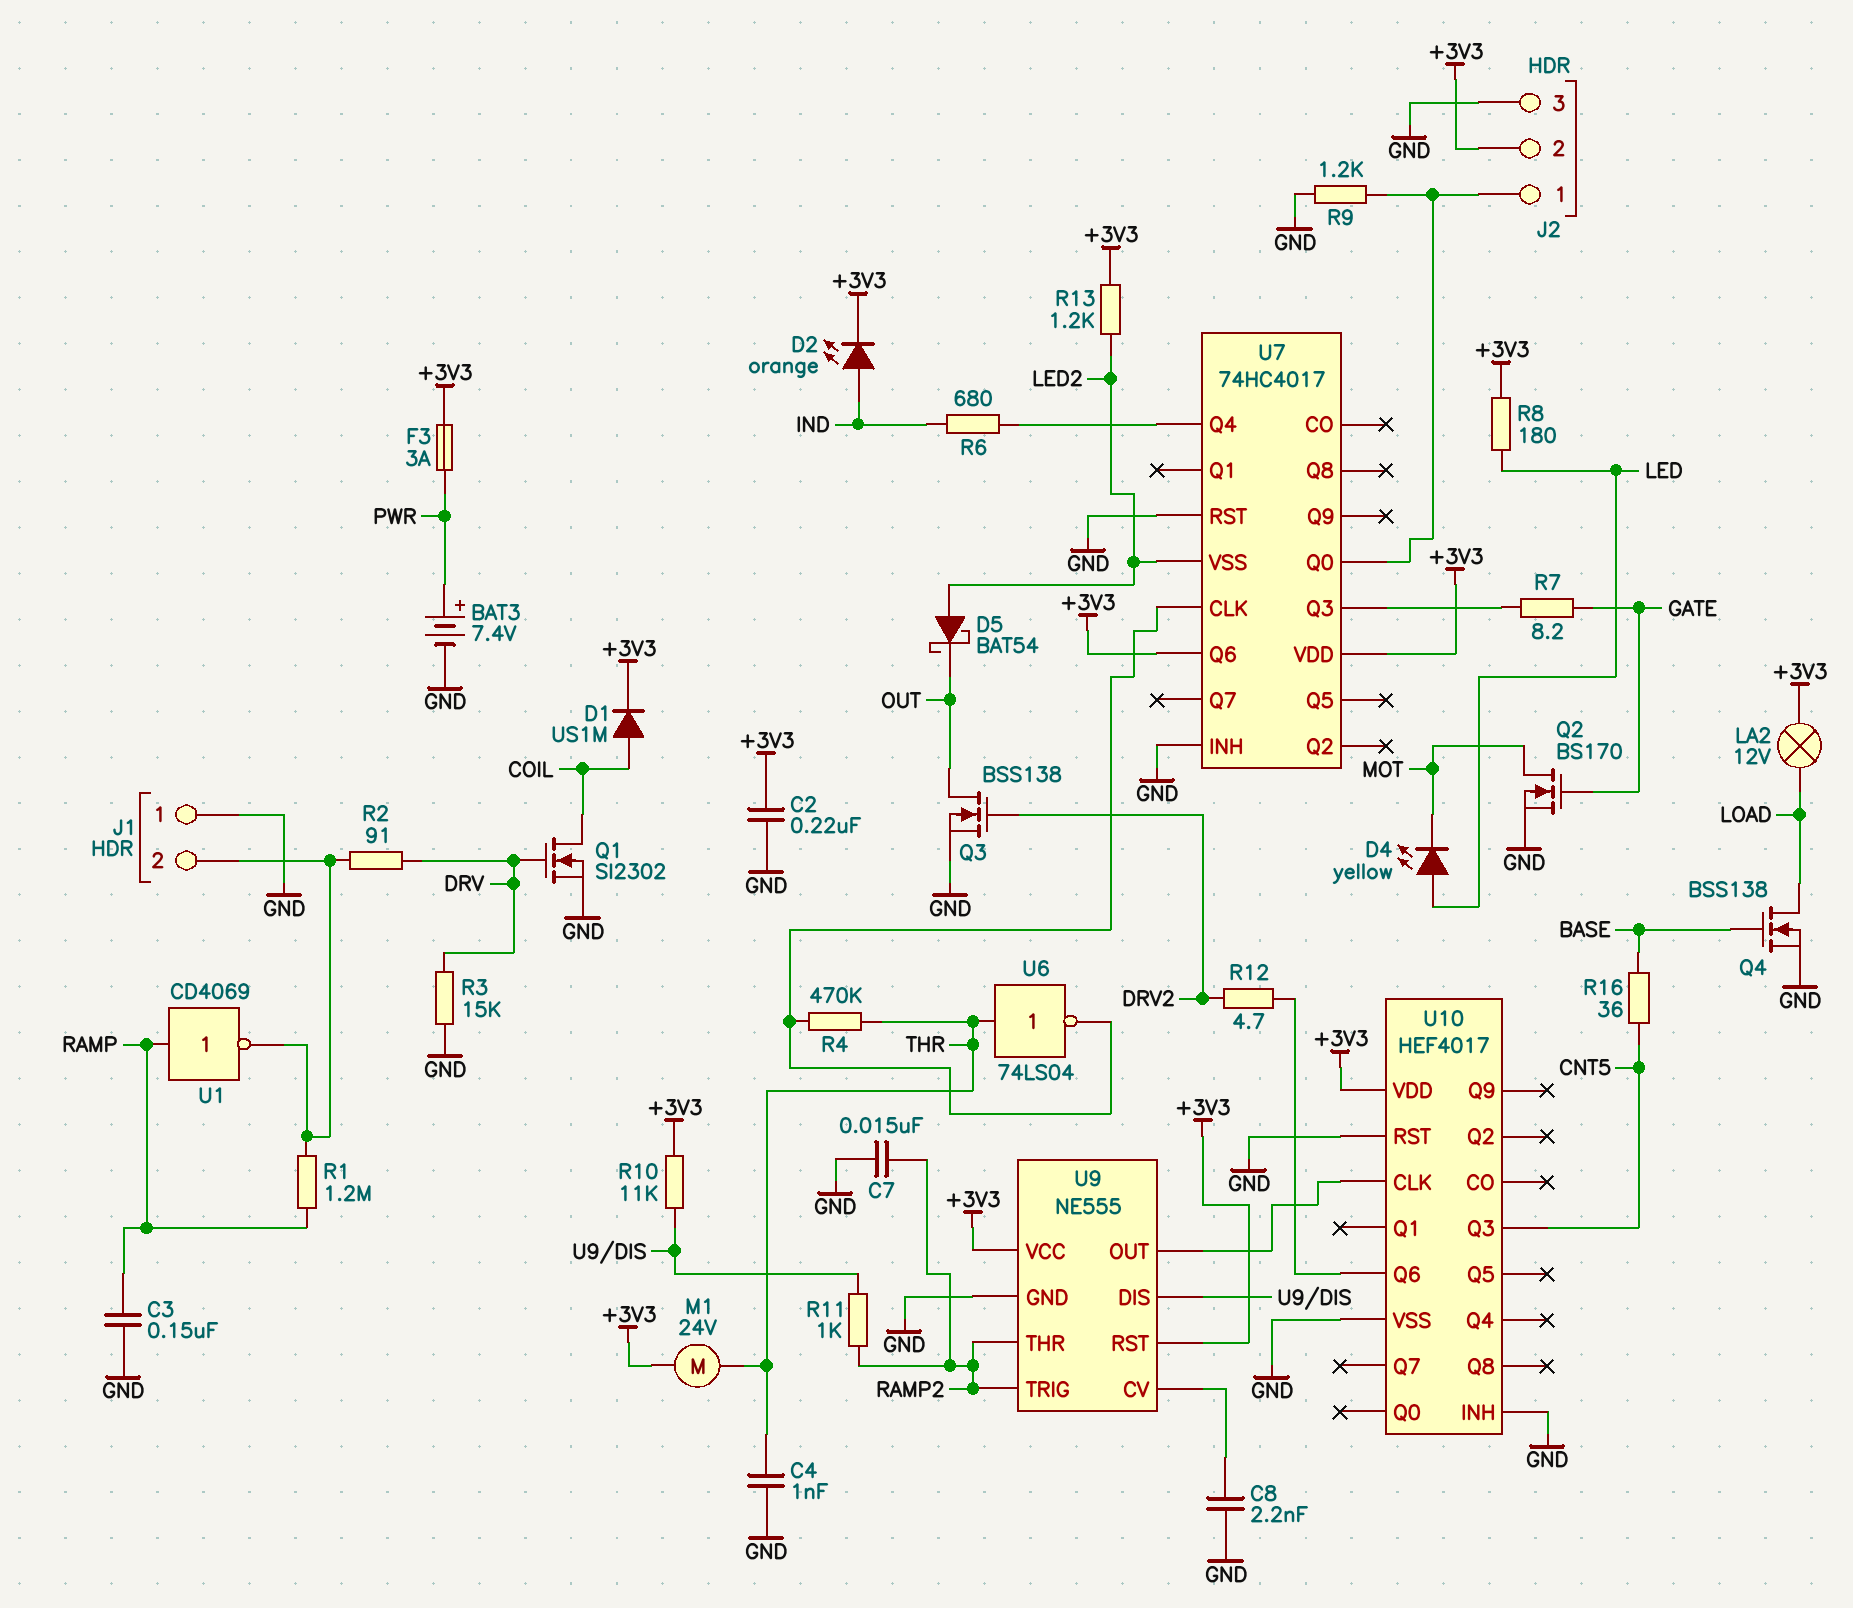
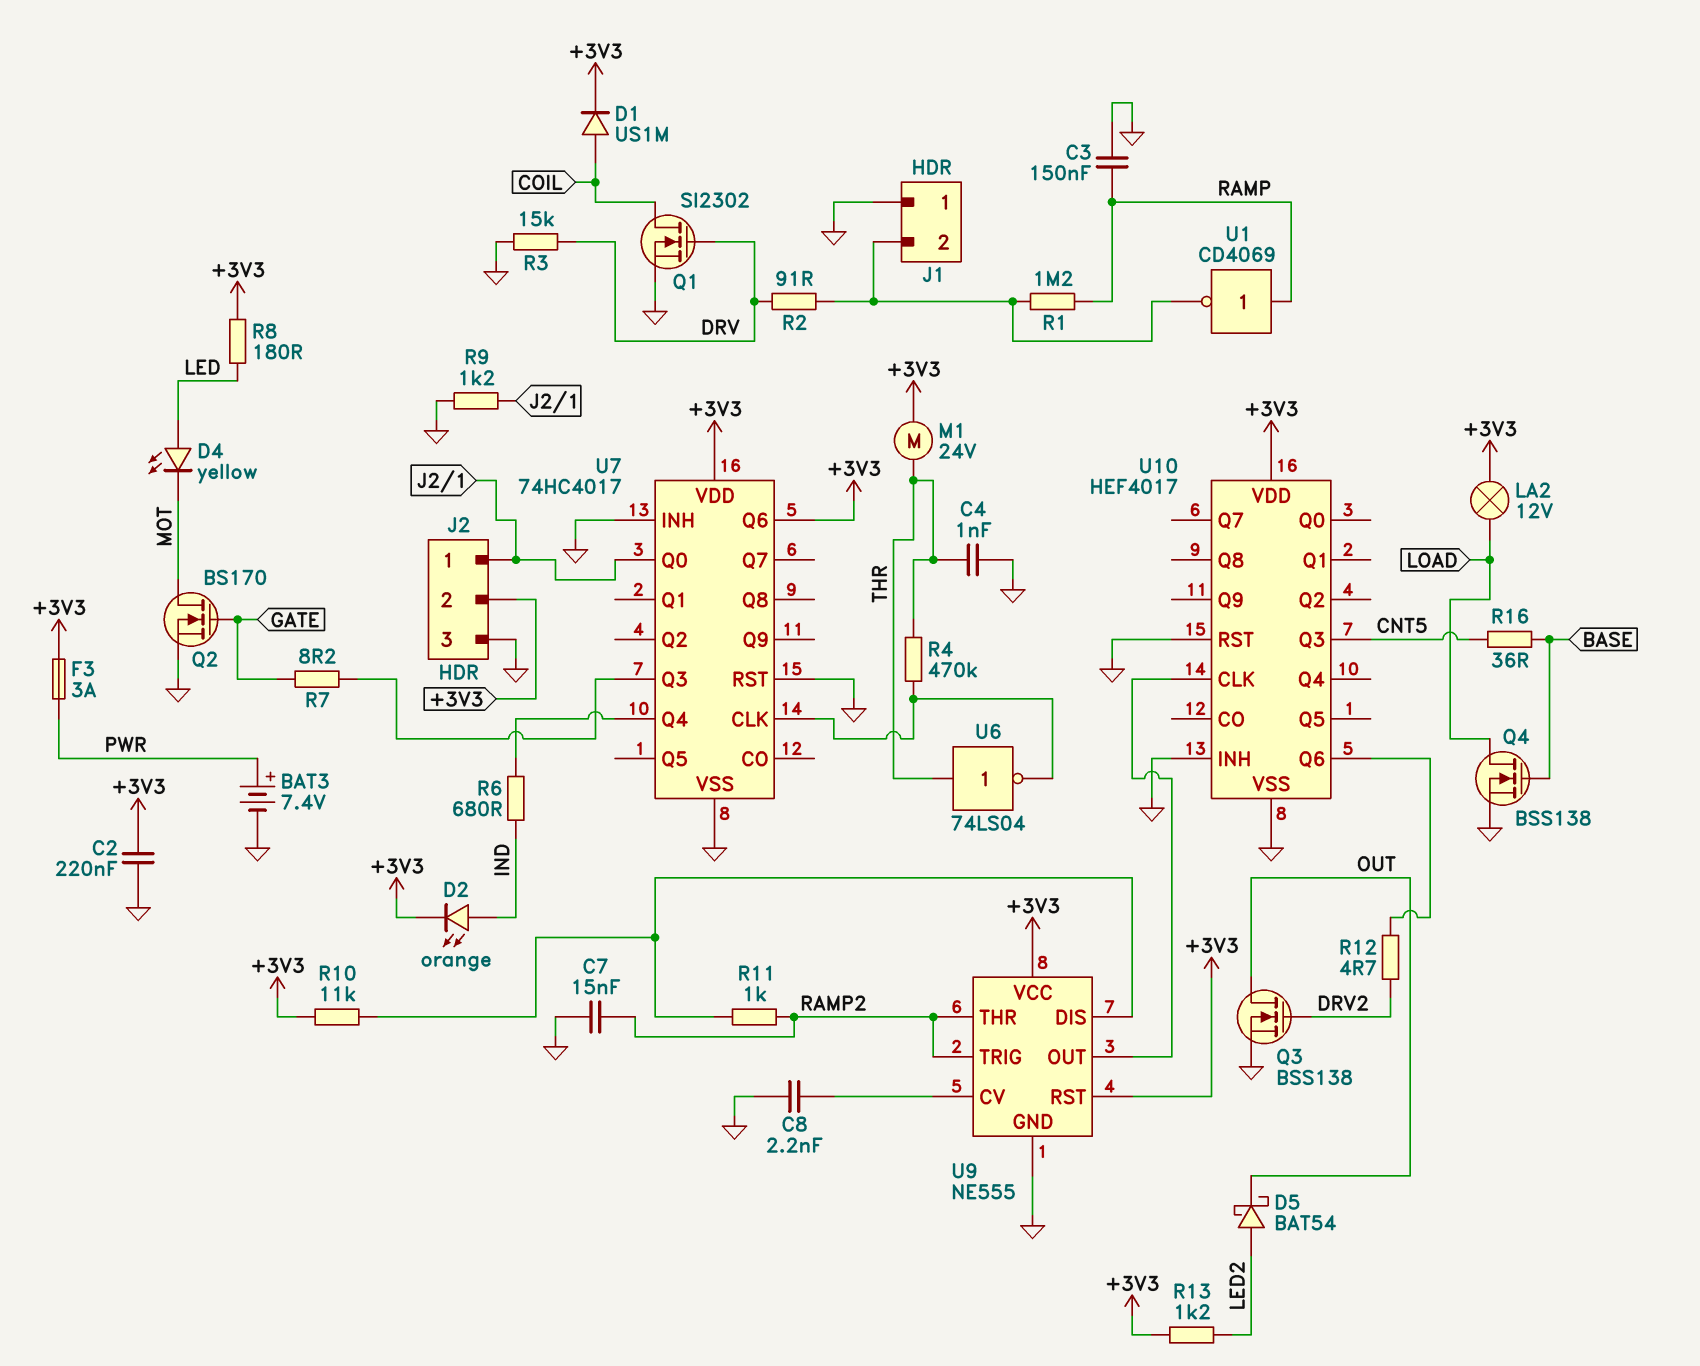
U7 pin VSS: LED2 -> GND

